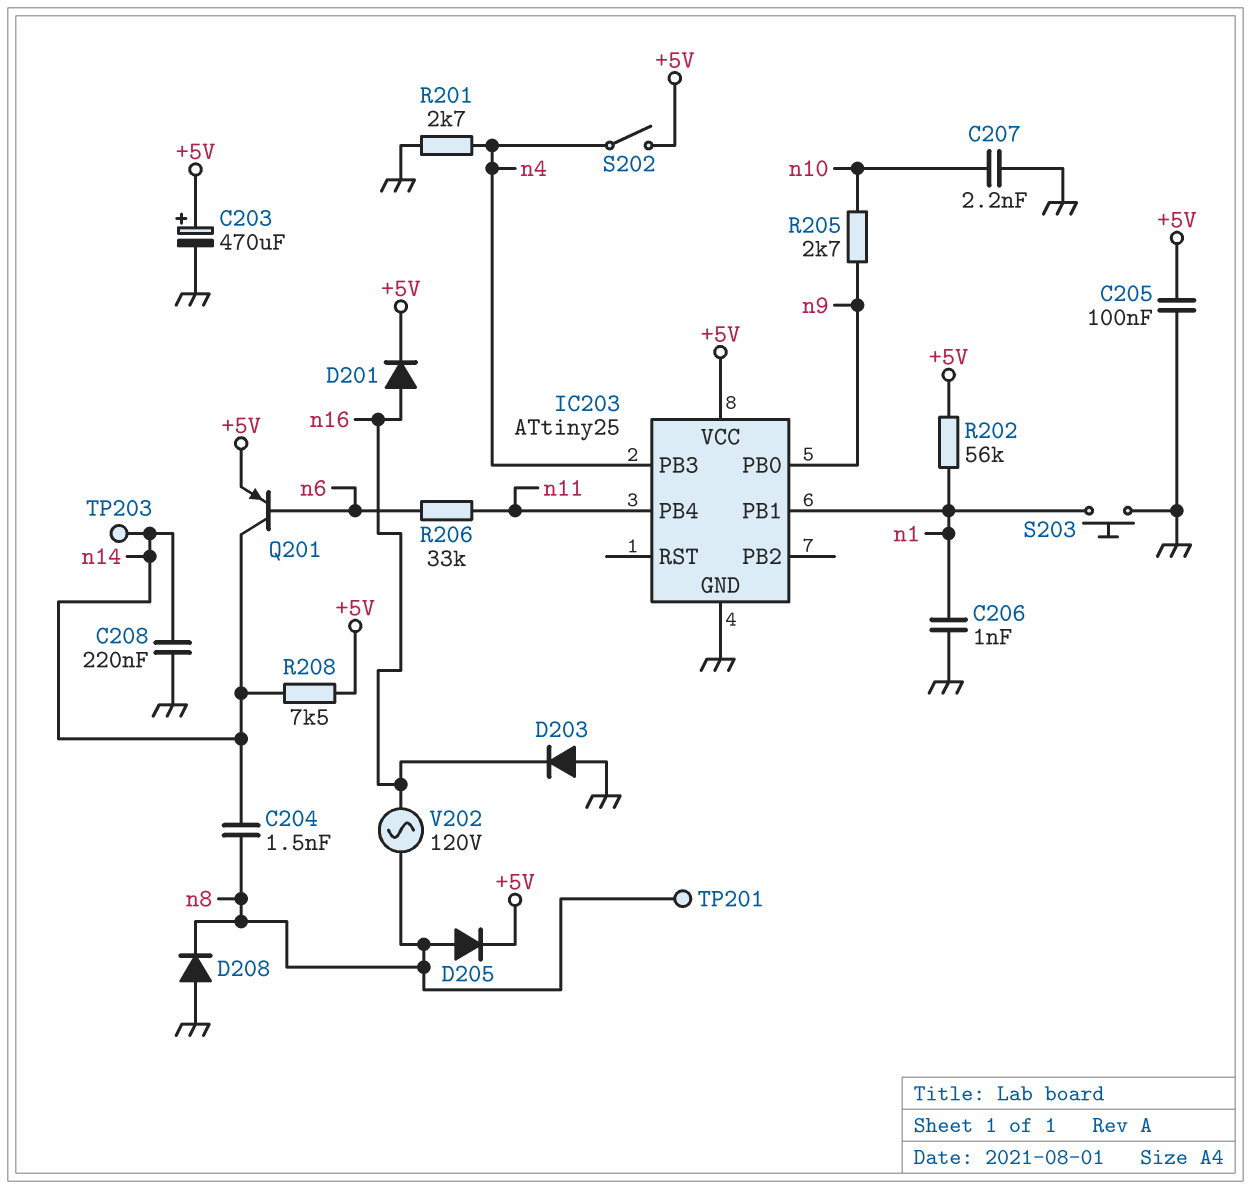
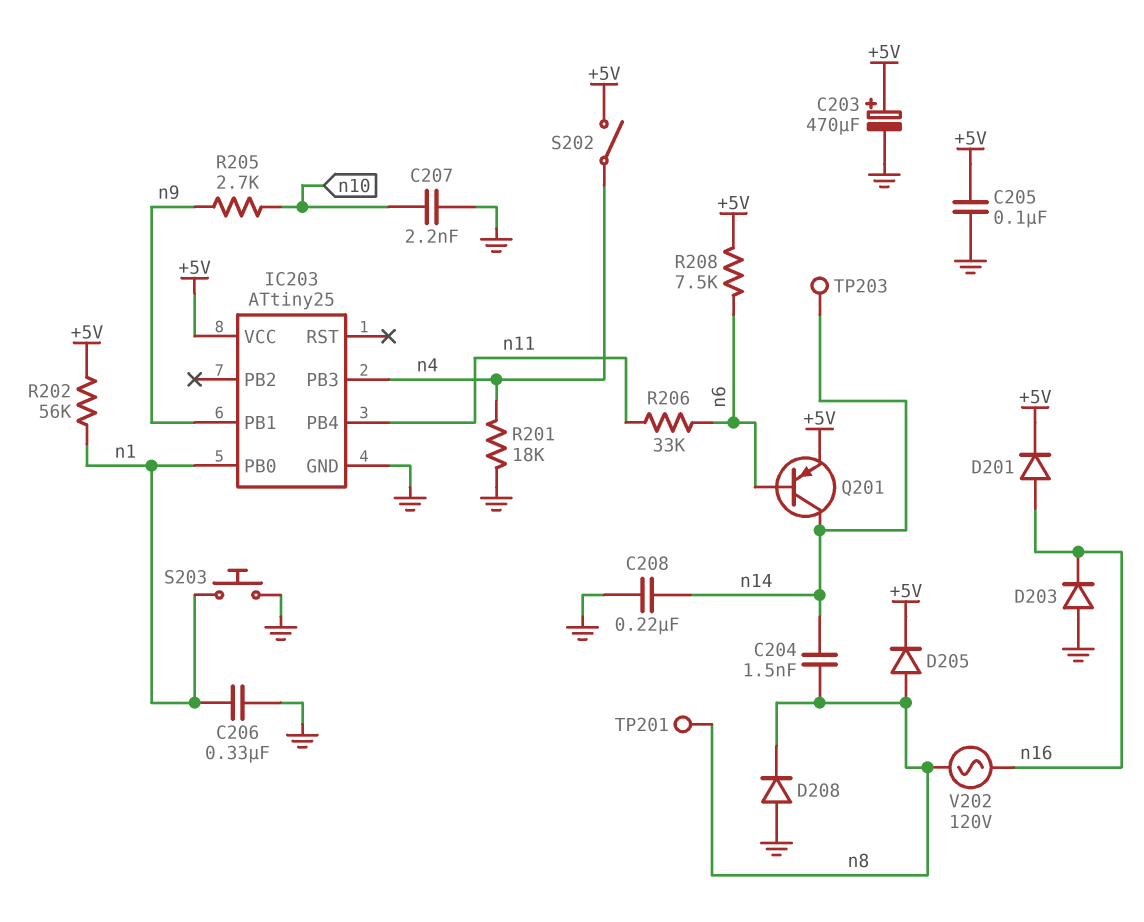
C206: 1nF (GND, n1) -> 330nF (GND, n1)
IC203 pin PB0: n9 -> n1
IC203 pin PB1: n1 -> n9
R201: 2.7k (GND, n4) -> 18k (GND, n4)
R208: 7.5k (+5V, n14) -> 7.5k (+5V, n6)

